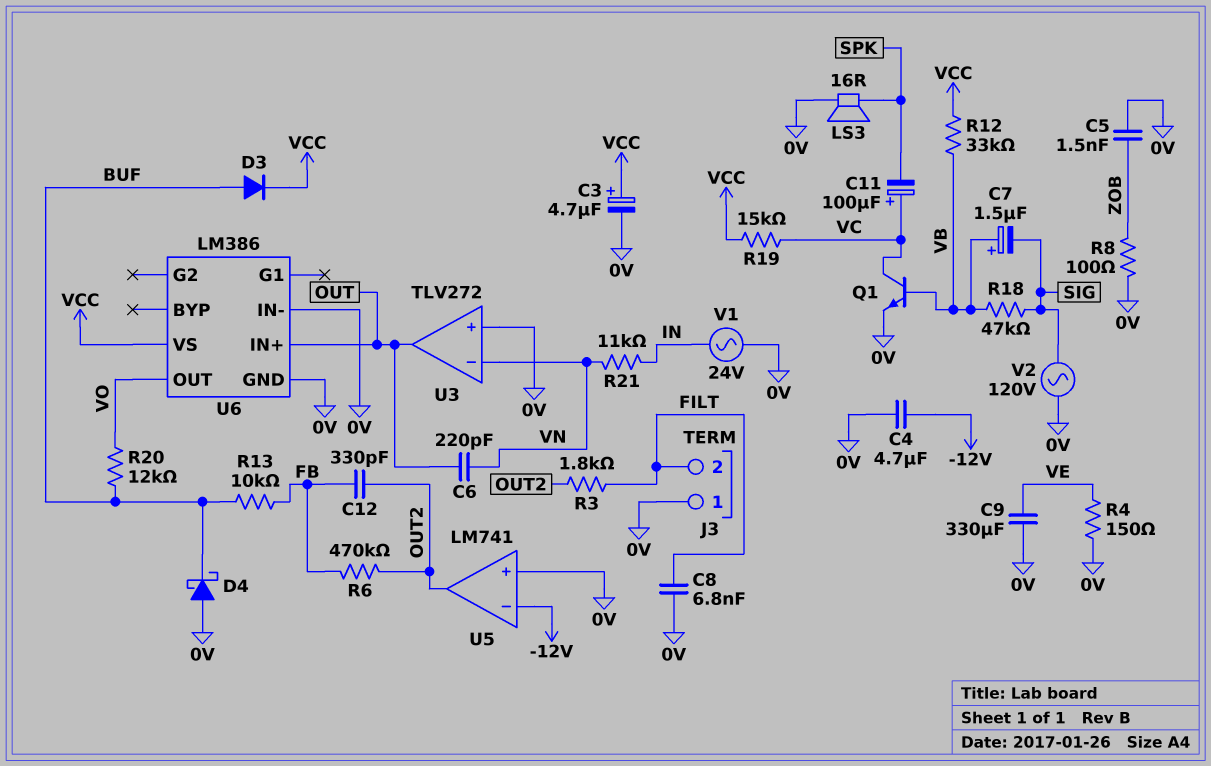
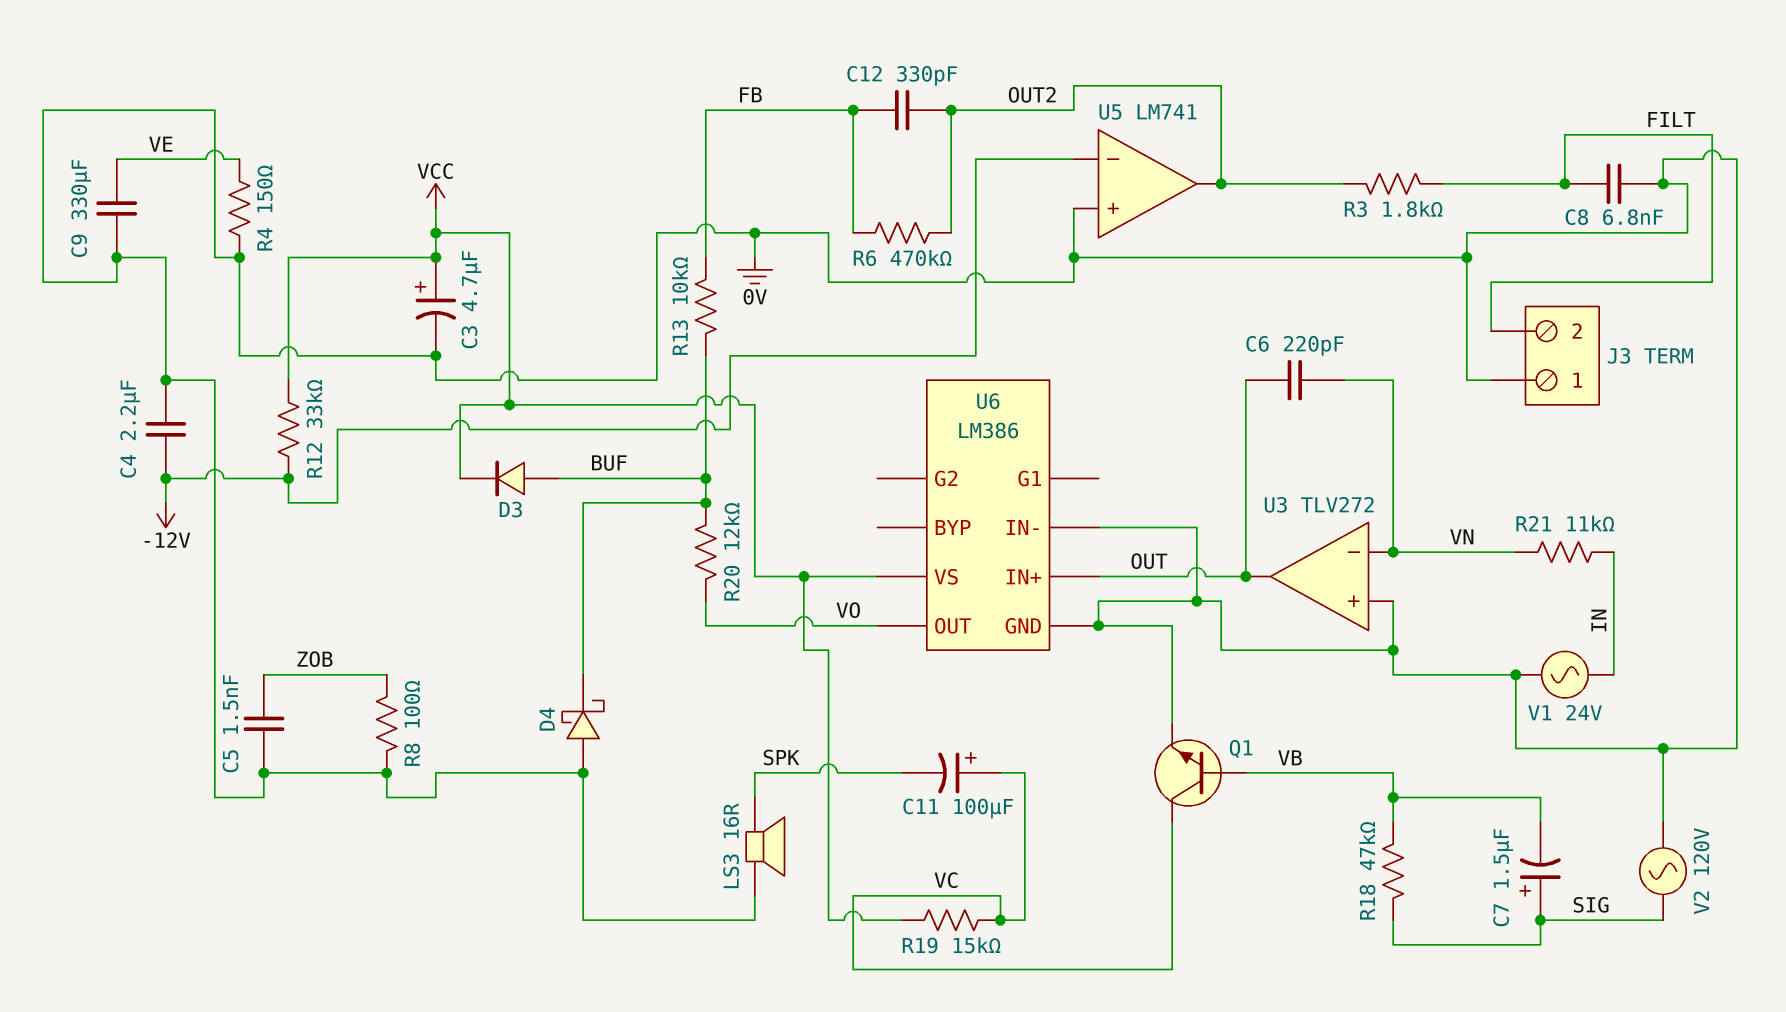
C4: 4.7uF (-12V, 0V) -> 2.2uF (-12V, 0V)
C7: 1.5uF (plus VB, minus SIG) -> 1.5uF (plus SIG, minus VB)
R12: 33k (VB, VCC) -> 33k (-12V, VCC)

